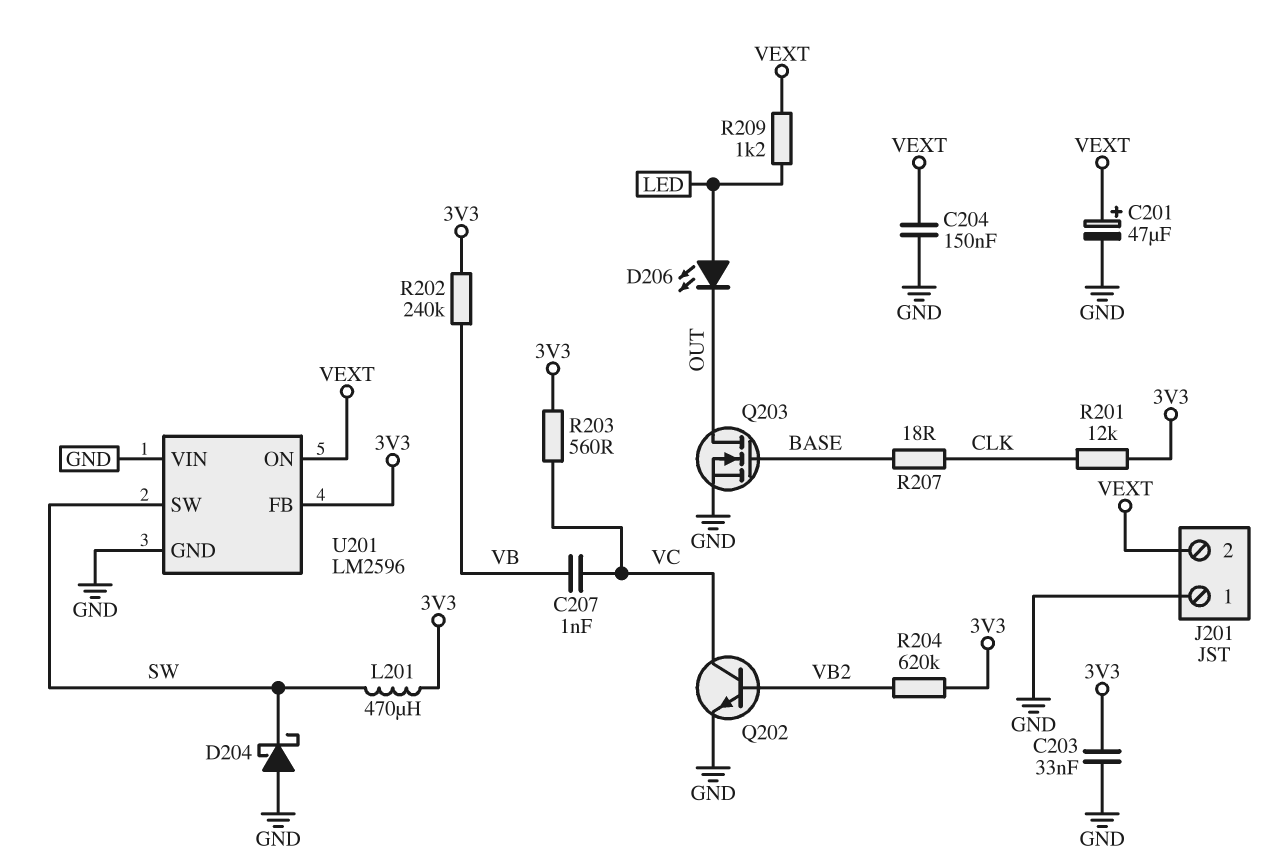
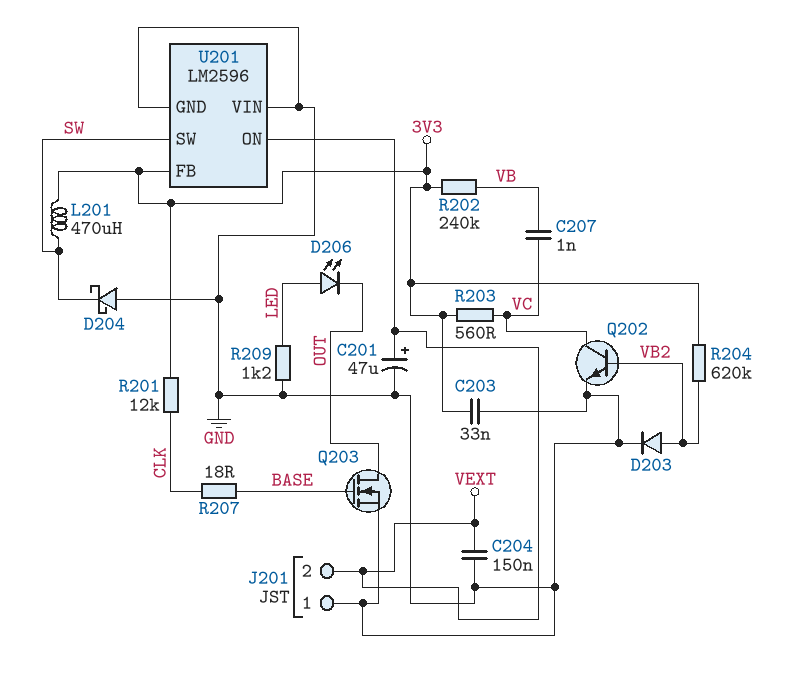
D203: none -> diode (A VB2, K GND)
R209: 1.2k (LED, VEXT) -> 1.2k (GND, LED)

